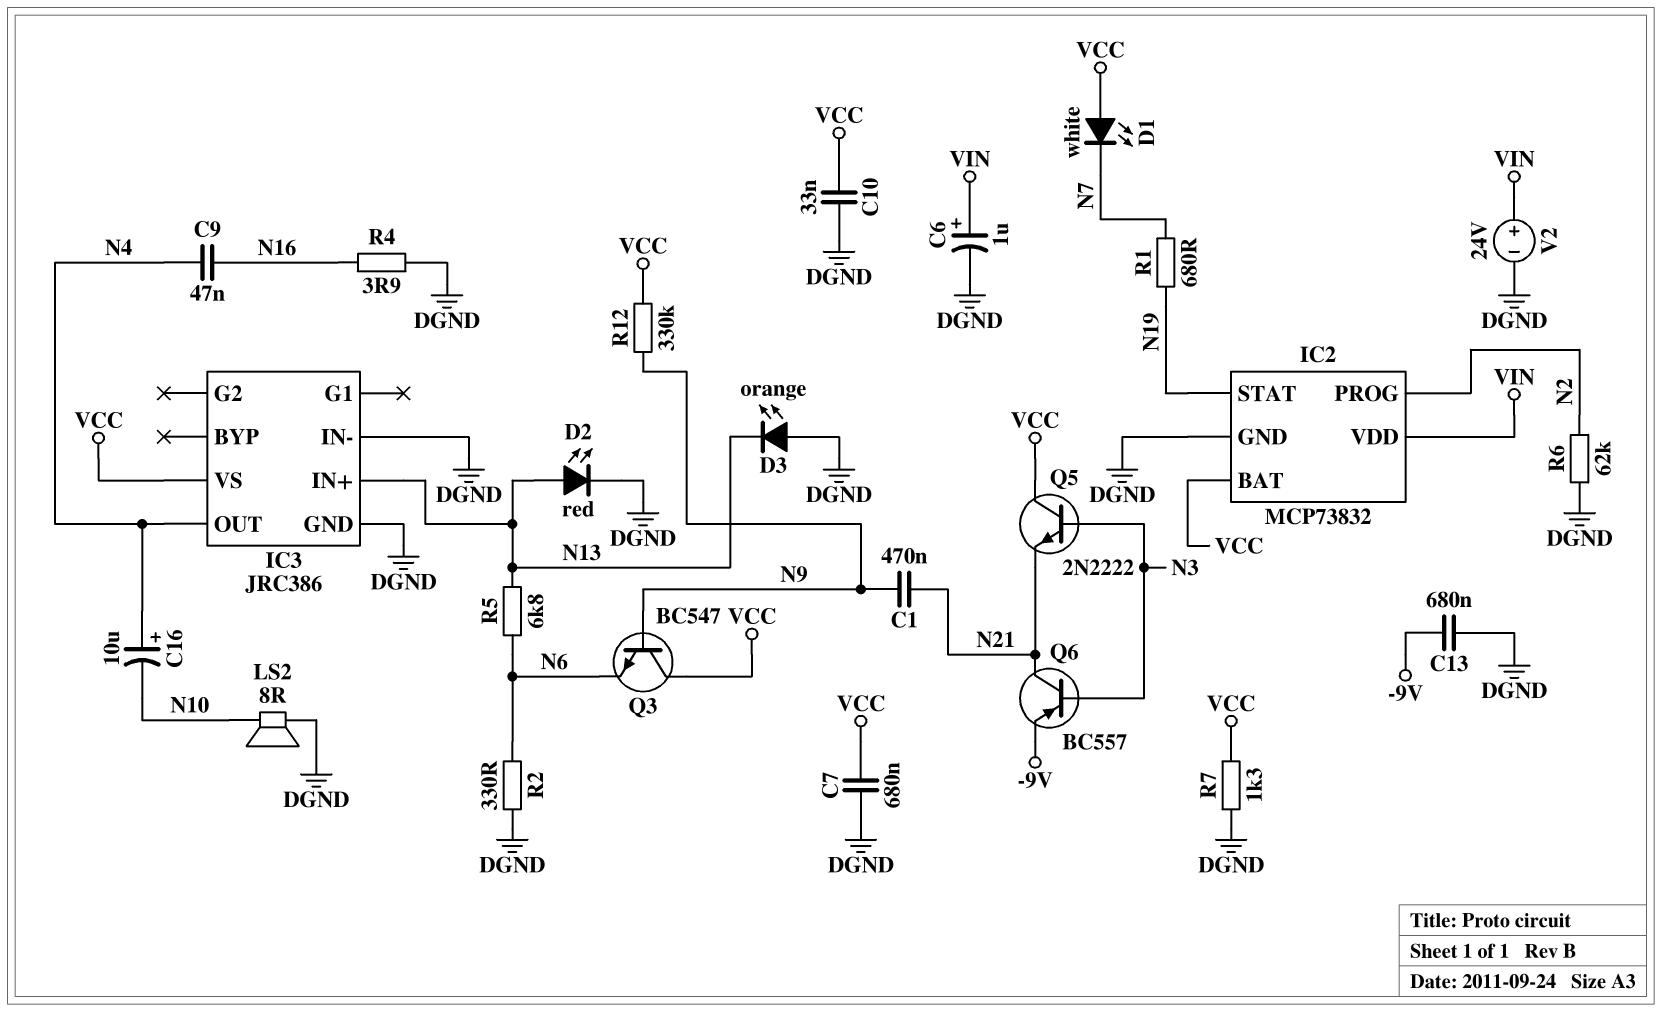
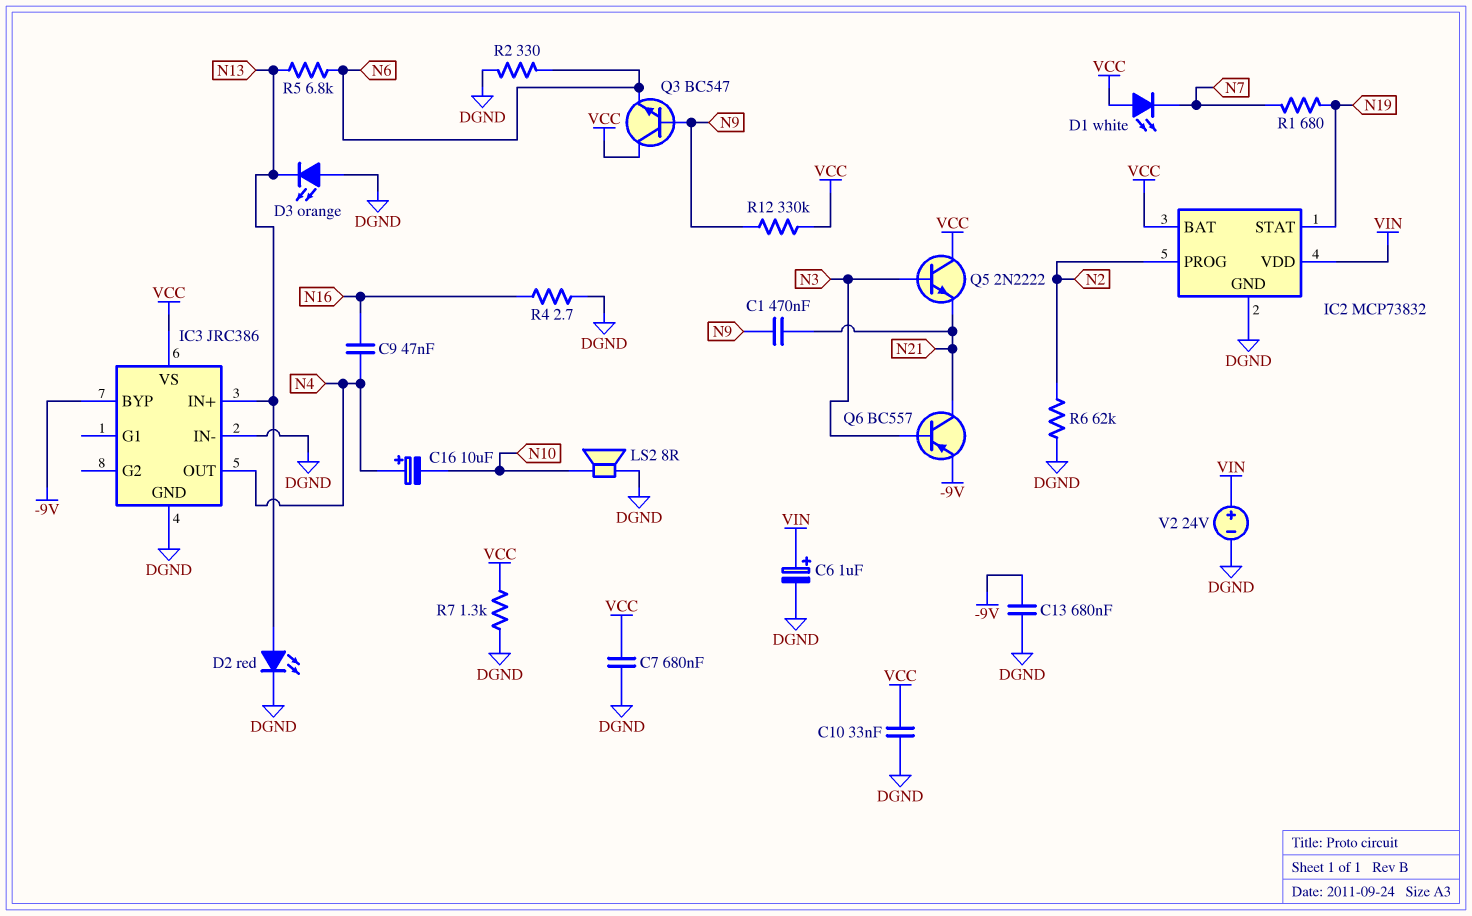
IC3 pin BYP: none -> -9V
R4: 3.9 (DGND, N16) -> 2.7 (DGND, N16)

